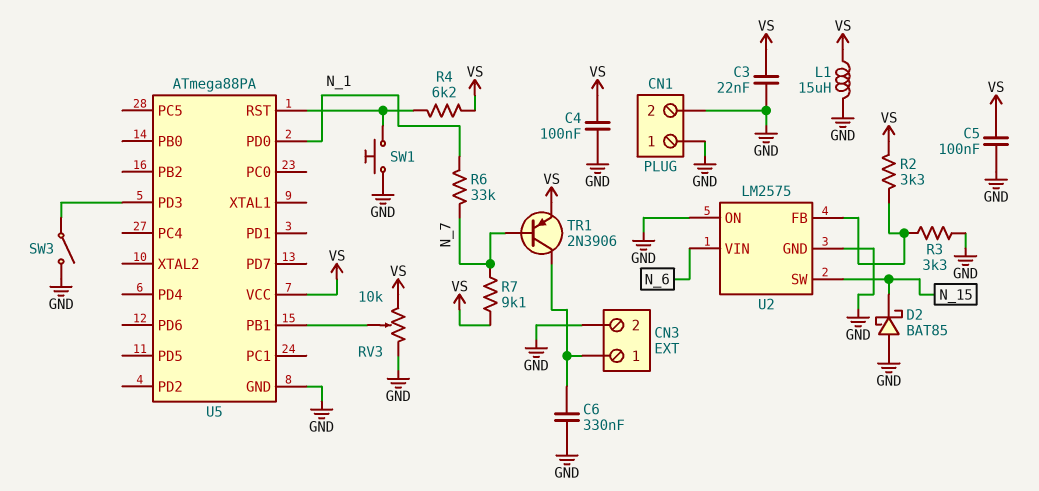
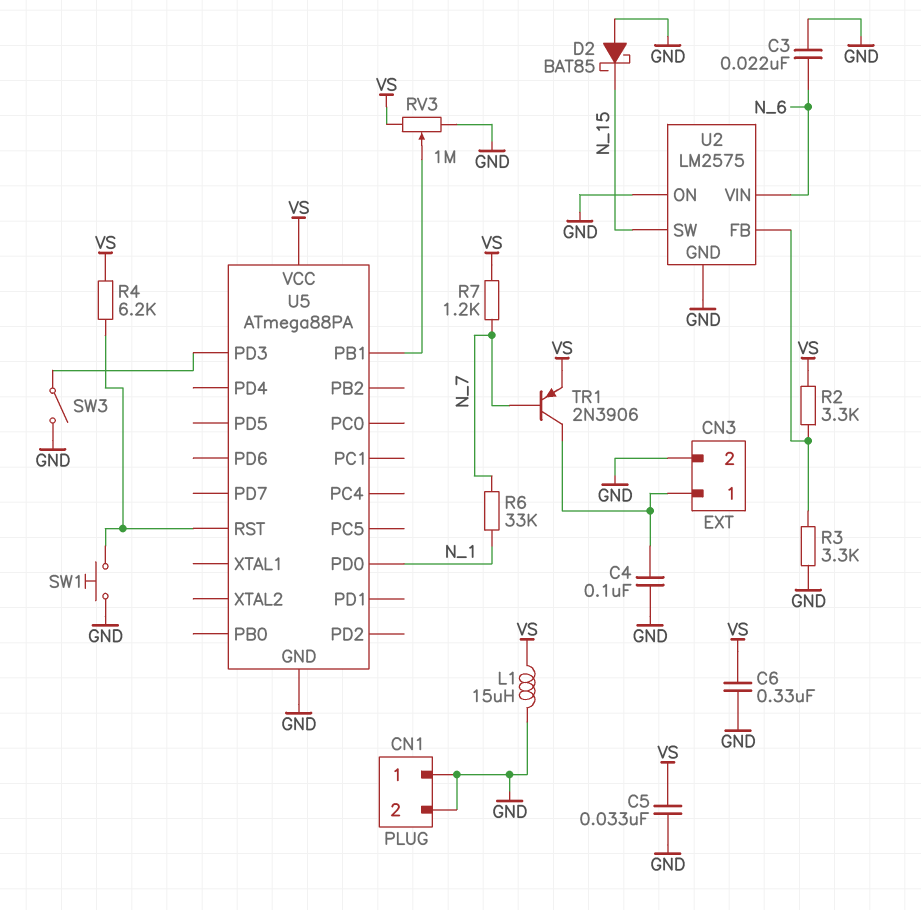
C3: 22nF (GND, VS) -> 22nF (GND, N_6)
C4: 100nF (GND, VS) -> 100nF (CN3/1, GND)
C5: 100nF (GND, VS) -> 33nF (GND, VS)
C6: 330nF (CN3/1, GND) -> 330nF (GND, VS)
R7: 9.1k (N_7, VS) -> 1.2k (N_7, VS)
RV3: 10k (GND, VS, wiper U5/PB1) -> 1M (GND, VS, wiper U5/PB1)

